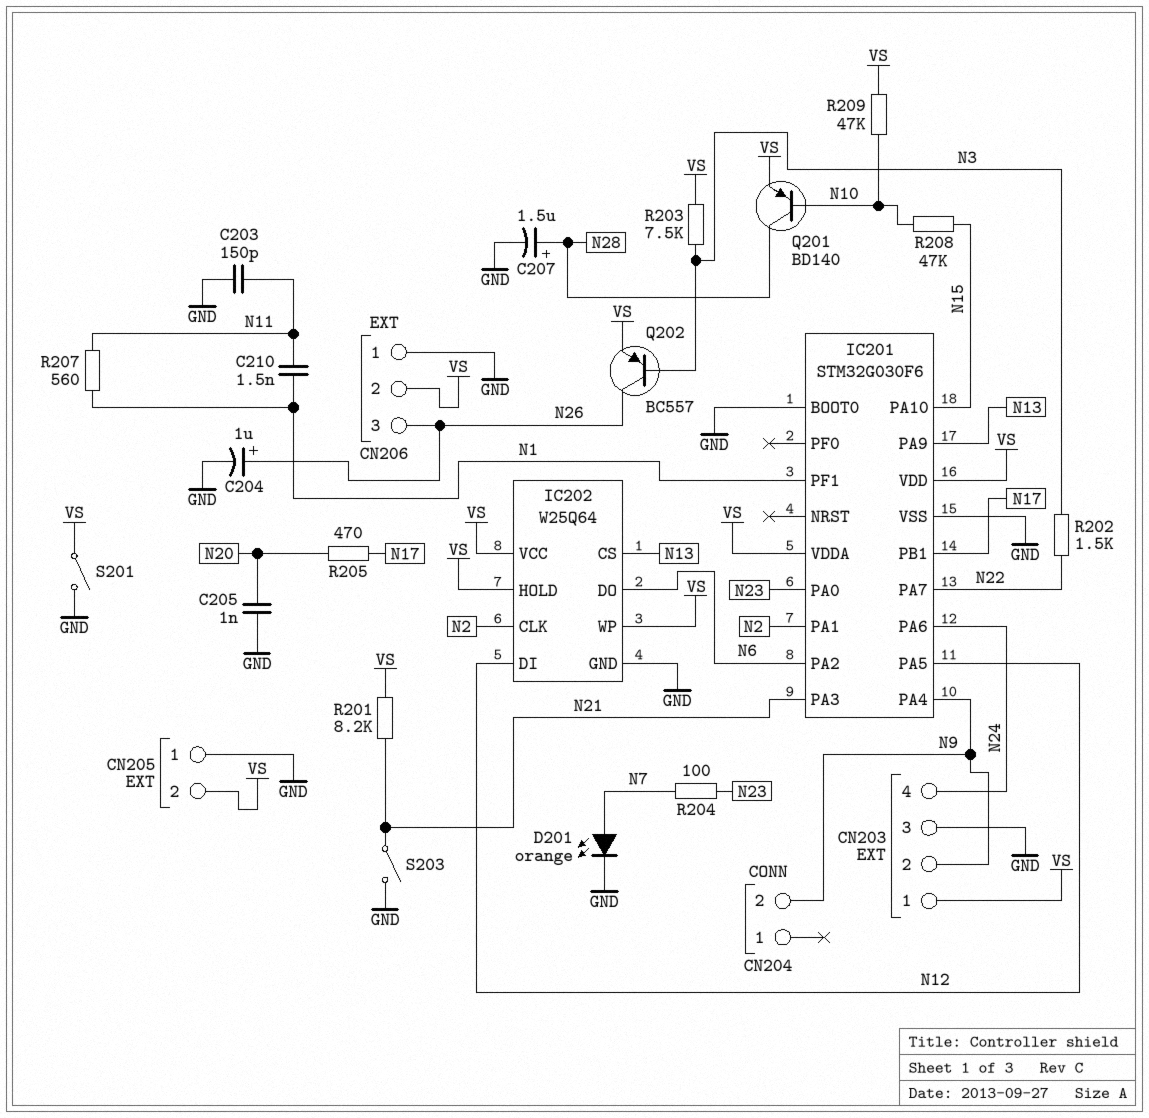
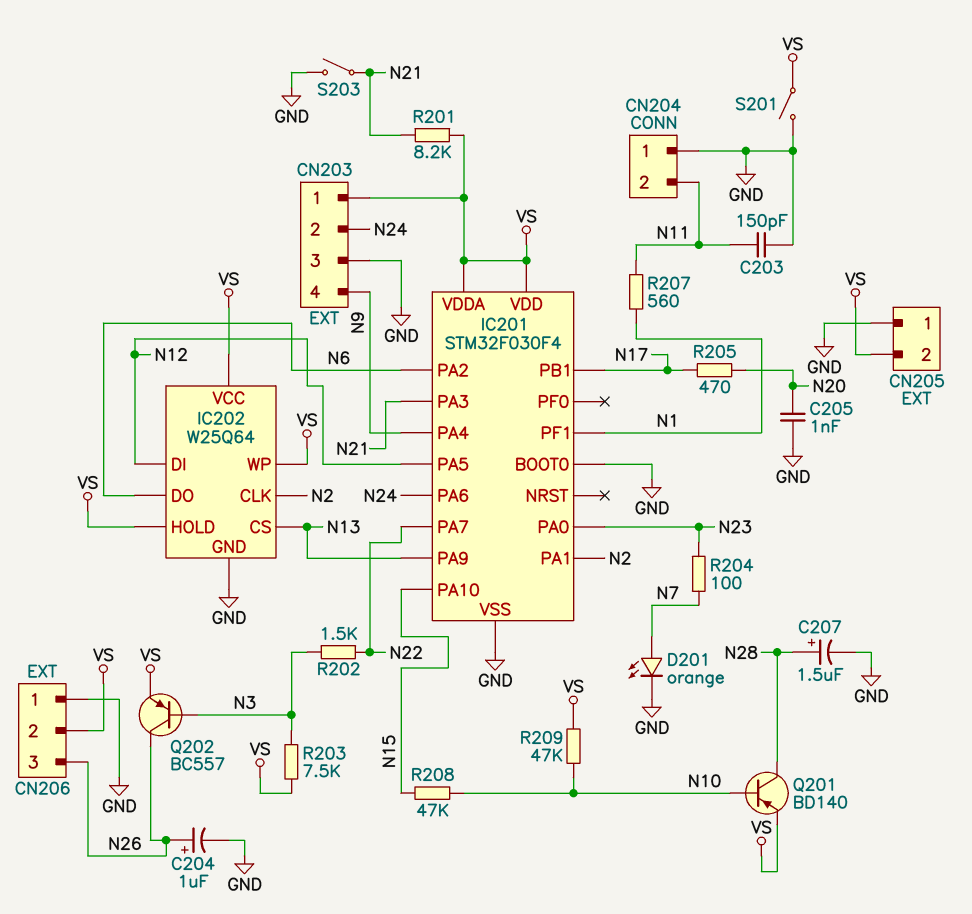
C210: 1.5nF (N1, N11) -> none
CN203 pin 2: N9 -> N24
CN203 pin 4: N24 -> N9
CN204 pin 1: none -> GND
CN204 pin 2: N9 -> N11
IC201: STM32G030F6 -> STM32F030F4

